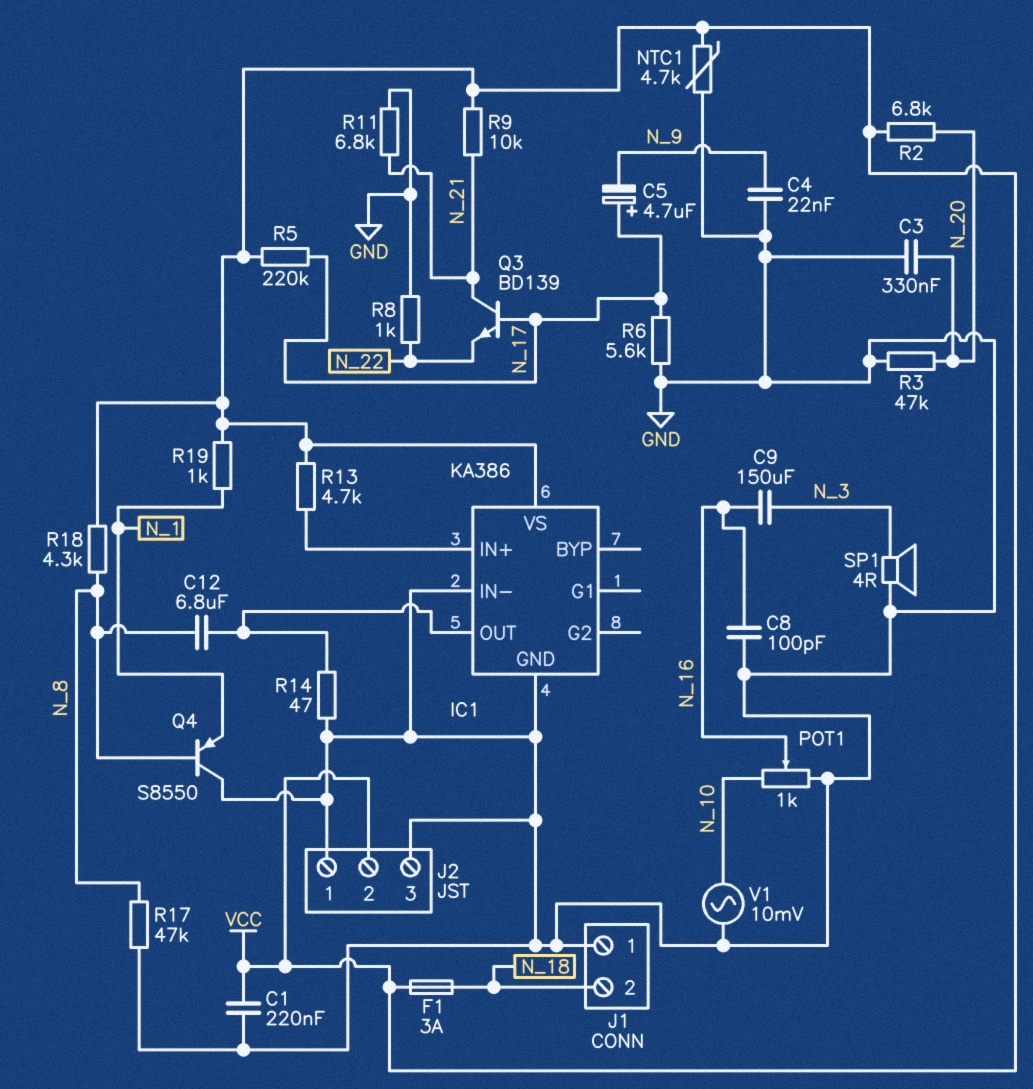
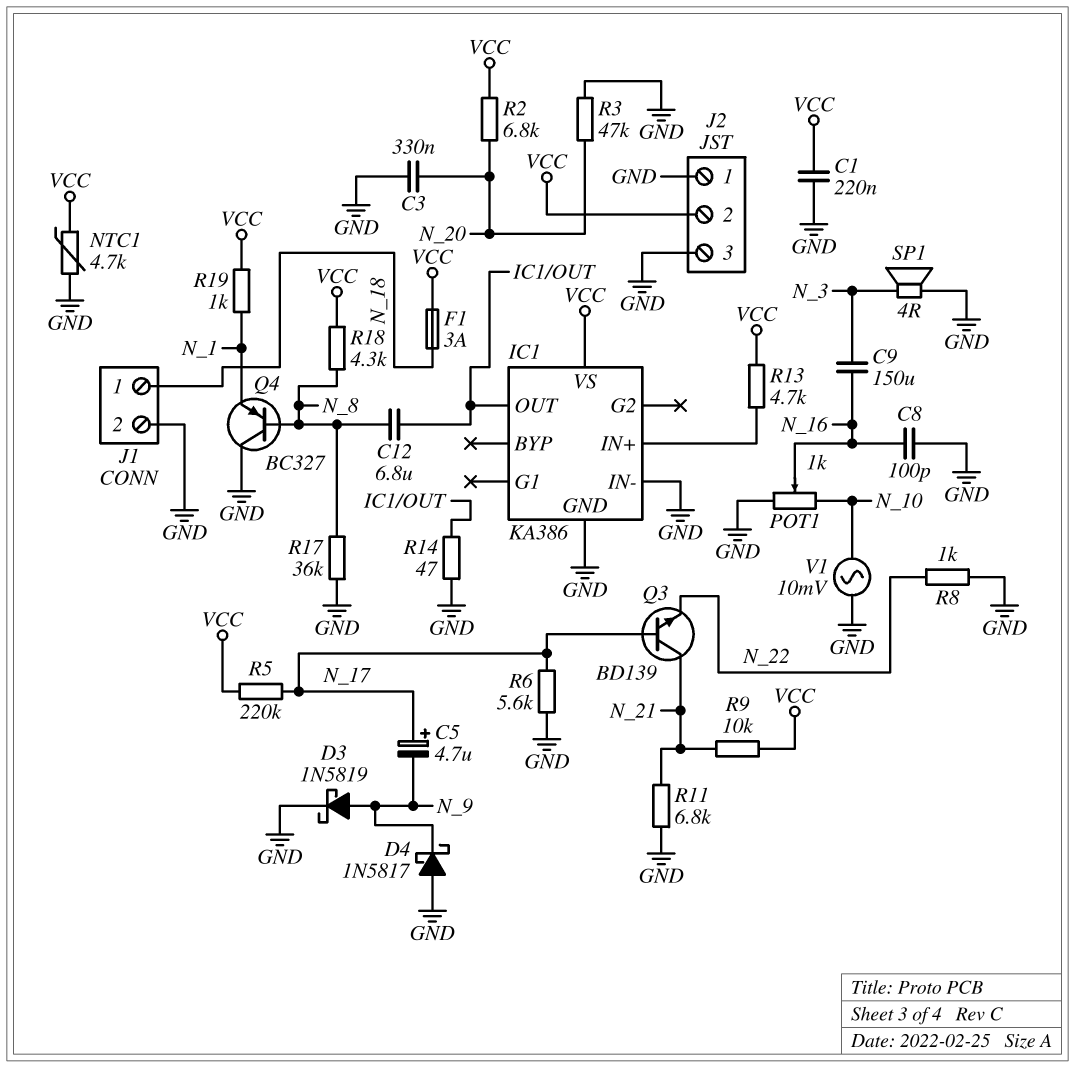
C4: 22nF (GND, N_9) -> none
D3: none -> schottky 1N5819 (A N_9, K GND)
D4: none -> schottky 1N5817 (A GND, K N_9)
J1 pin 1: GND -> N_18
J1 pin 2: N_18 -> GND
Q4: PNP S8550 (B N_8, C GND, E N_1) -> PNP BC327 (B N_8, C GND, E N_1)
R17: 47k (GND, N_8) -> 36k (GND, N_8)

